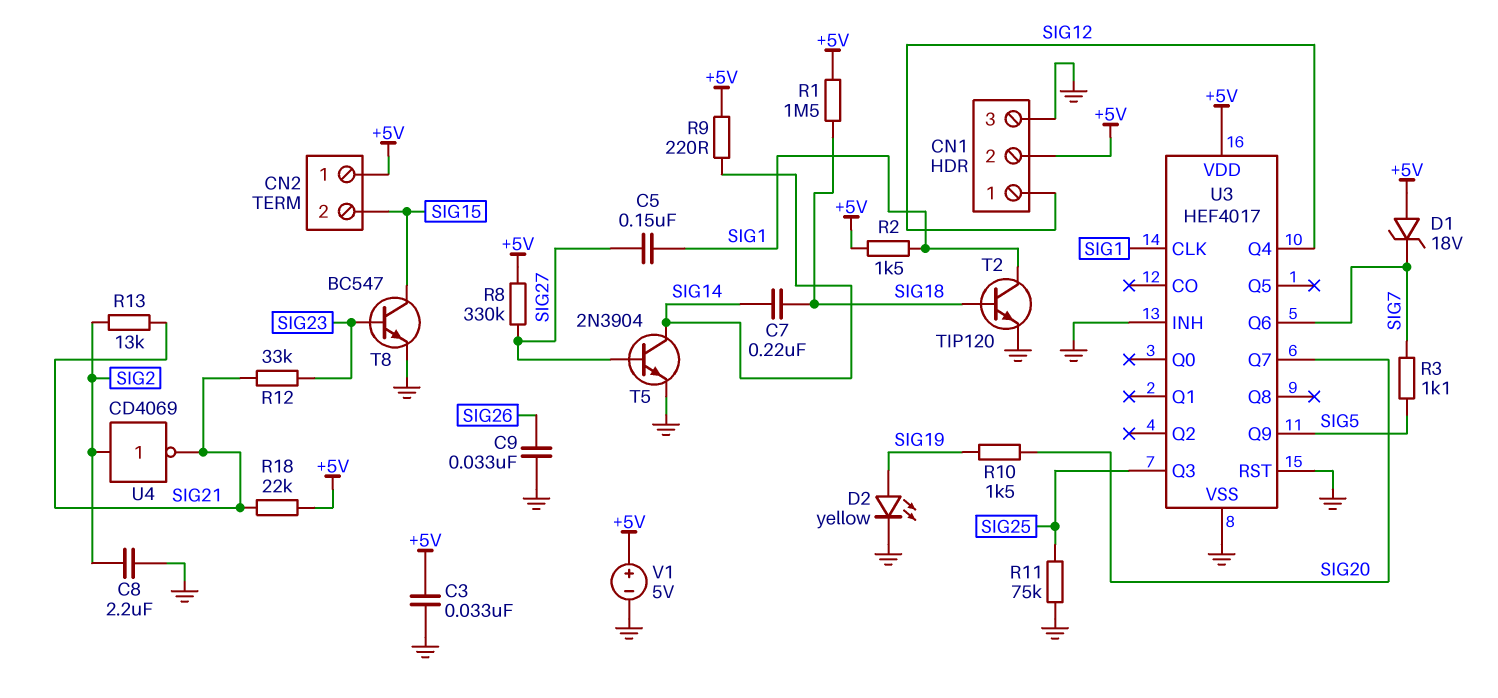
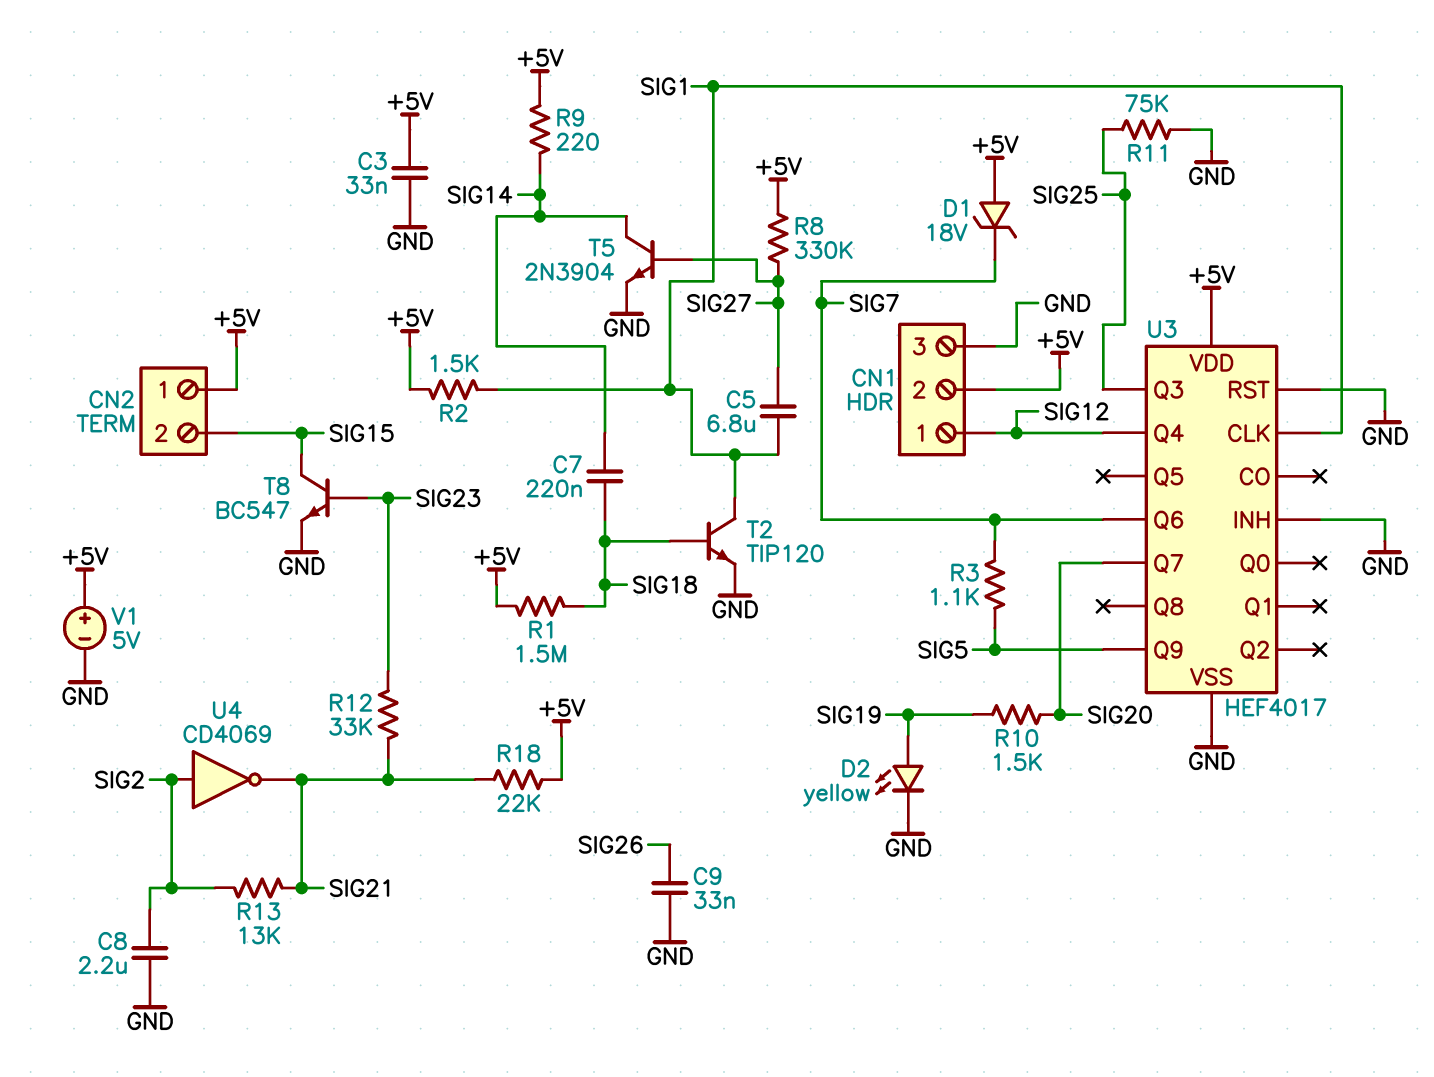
C5: 150nF (SIG1, SIG27) -> 6.8uF (SIG1, SIG27)

